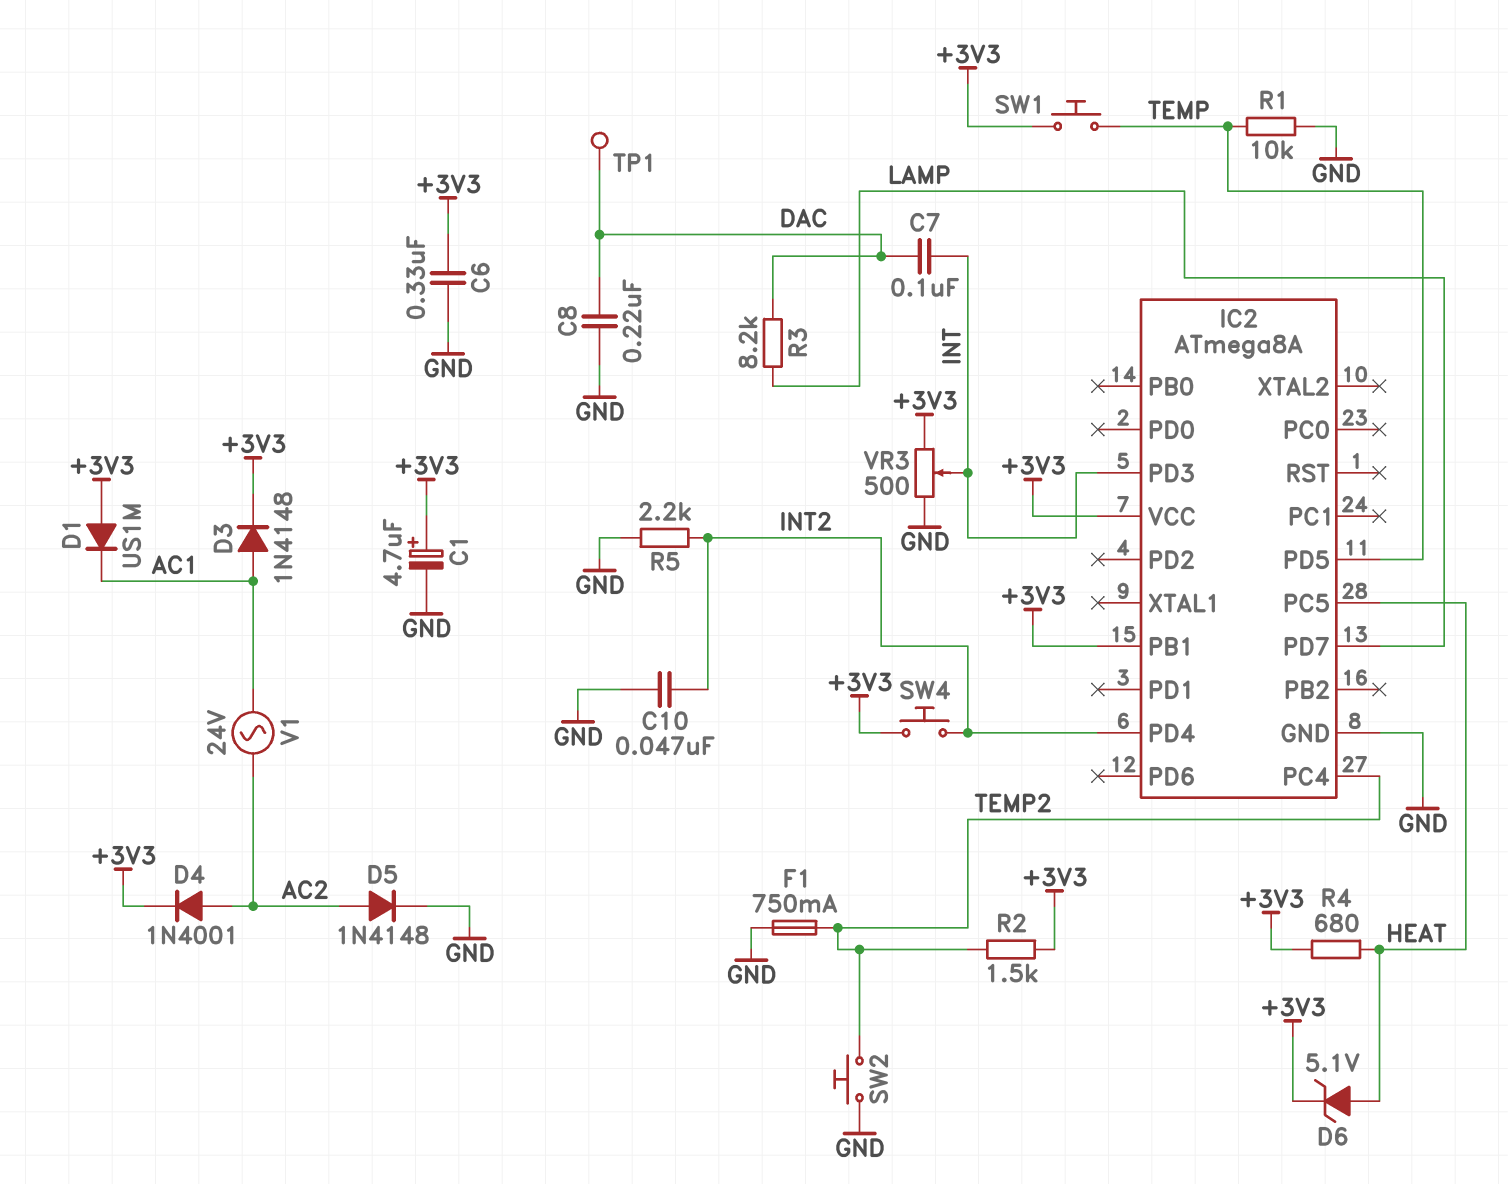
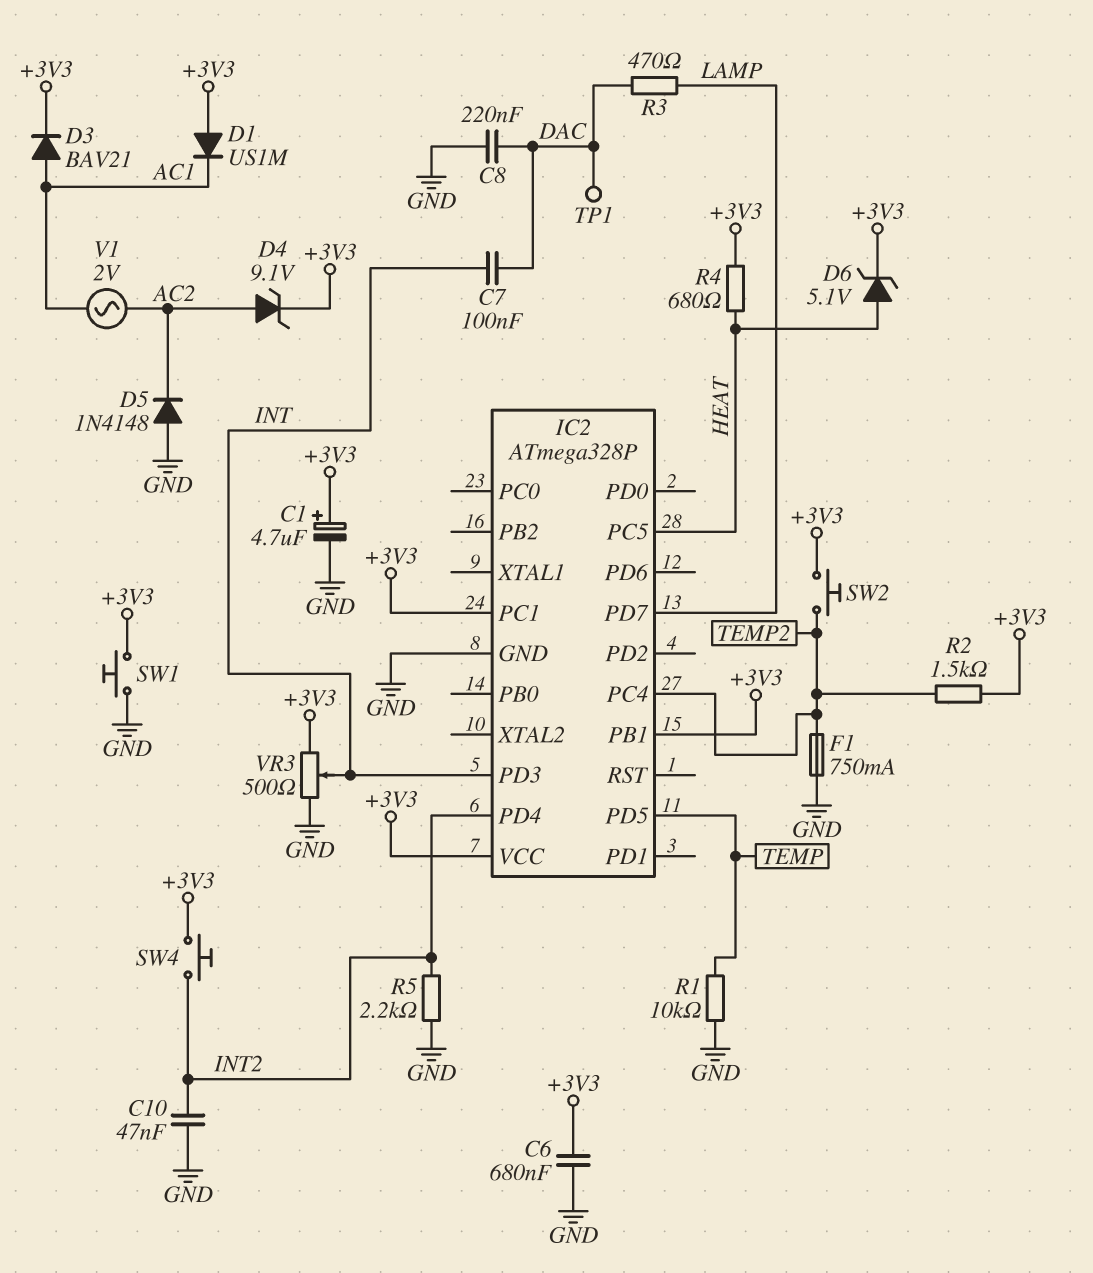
C6: 330nF (+3V3, GND) -> 680nF (+3V3, GND)
D3: diode 1N4148 (A AC1, K +3V3) -> diode BAV21 (A AC1, K +3V3)
D4: diode 1N4001 (A AC2, K +3V3) -> zener 9.1V (A AC2, K +3V3)
D5: diode 1N4148 (A AC2, K GND) -> diode 1N4148 (A GND, K AC2)
IC2: ATmega8A -> ATmega328P
IC2 pin PC1: none -> +3V3
R3: 8.2k (DAC, LAMP) -> 470 (DAC, LAMP)
SW1: button (+3V3, TEMP) -> button (+3V3, GND)
SW2: button (GND, TEMP2) -> button (+3V3, TEMP2)
V1: AC 24V (AC1, AC2) -> AC 2V (AC1, AC2)

